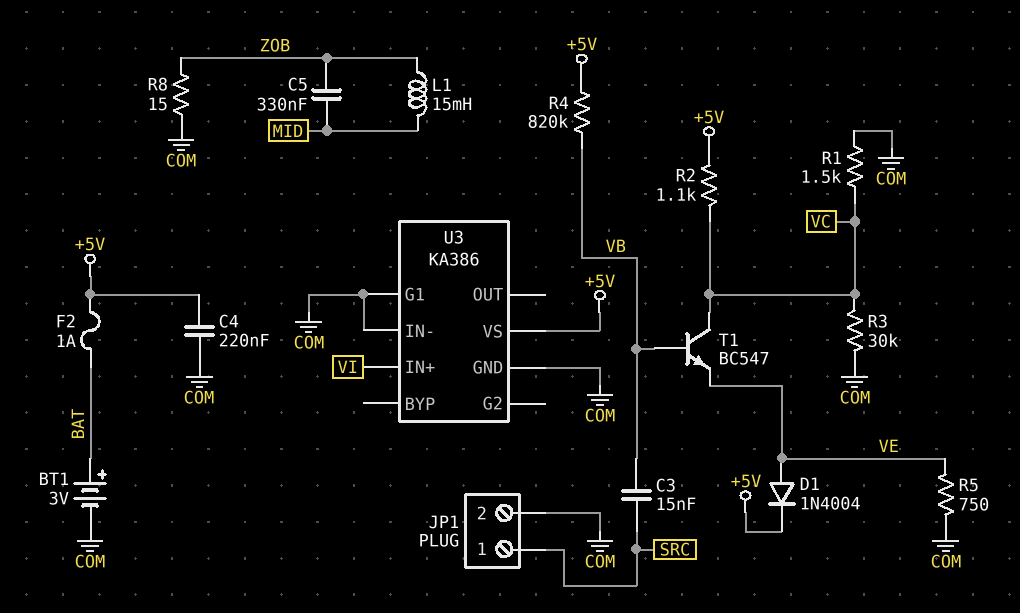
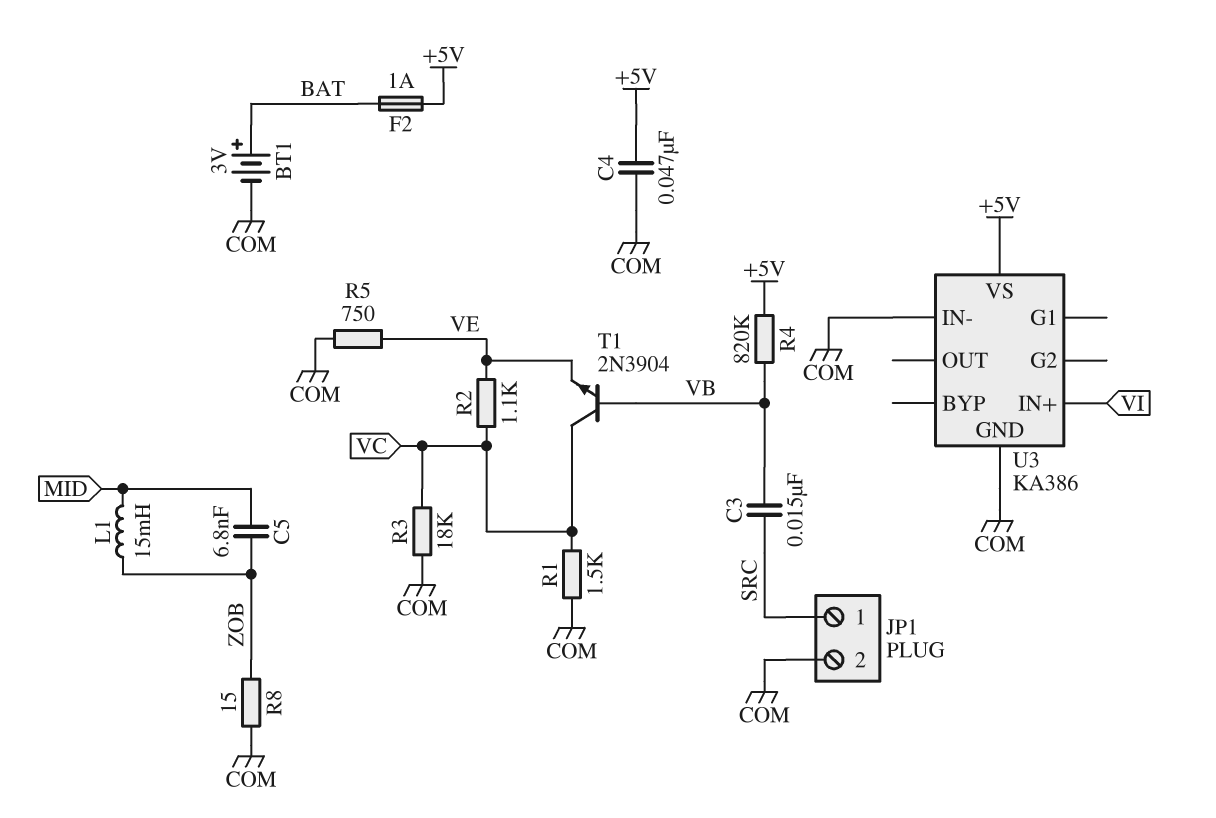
C4: 220nF (+5V, COM) -> 47nF (+5V, COM)
C5: 330nF (MID, ZOB) -> 6.8nF (MID, ZOB)
D1: diode 1N4004 (A VE, K +5V) -> none
R2: 1.1k (+5V, VC) -> 1.1k (VC, VE)
R3: 30k (COM, VC) -> 18k (COM, VC)
T1: NPN BC547 (B VB, C VC, E VE) -> NPN 2N3904 (B VB, C VC, E VE)
U3 pin G1: COM -> none

